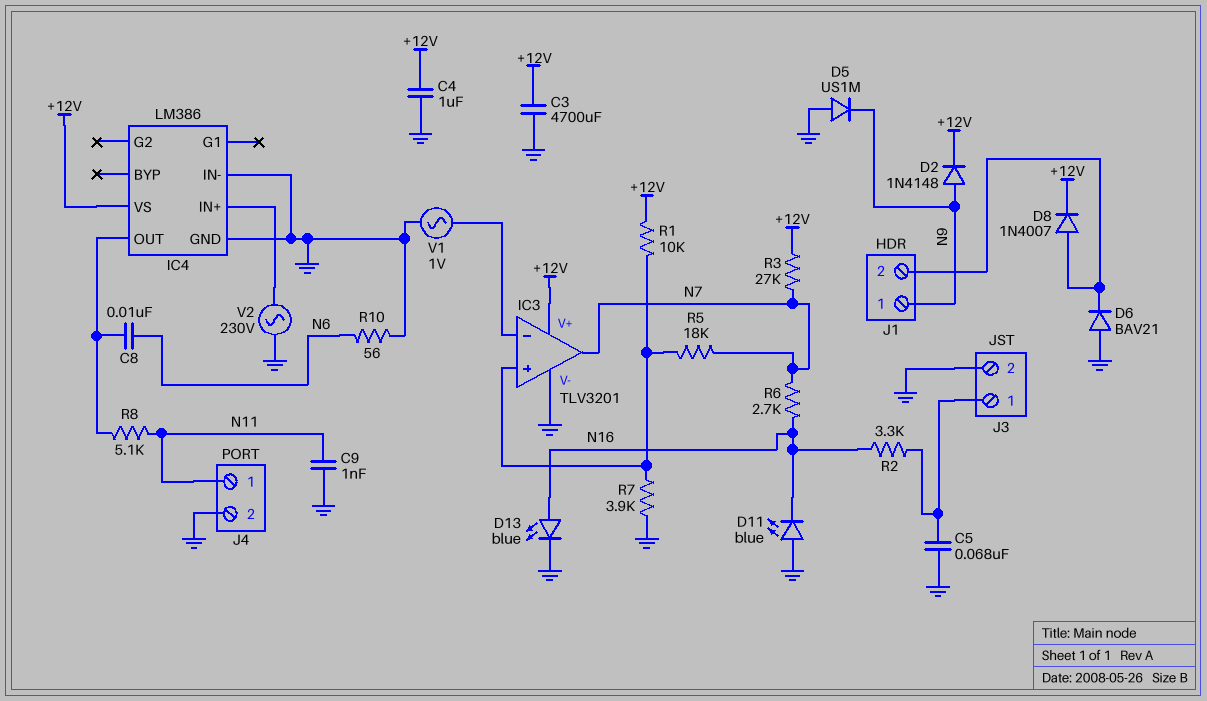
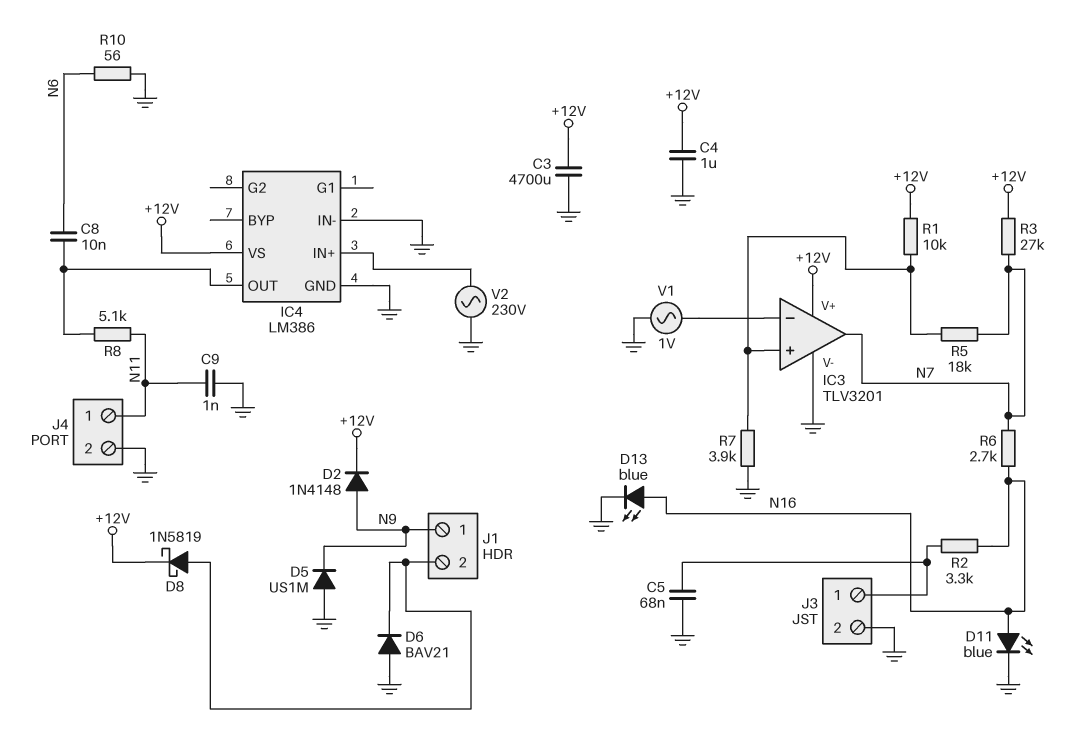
D8: diode 1N4007 (A J1/2, K +12V) -> schottky 1N5819 (A J1/2, K +12V)
D11: LED blue (A GND, K N16) -> LED blue (A N16, K GND)

